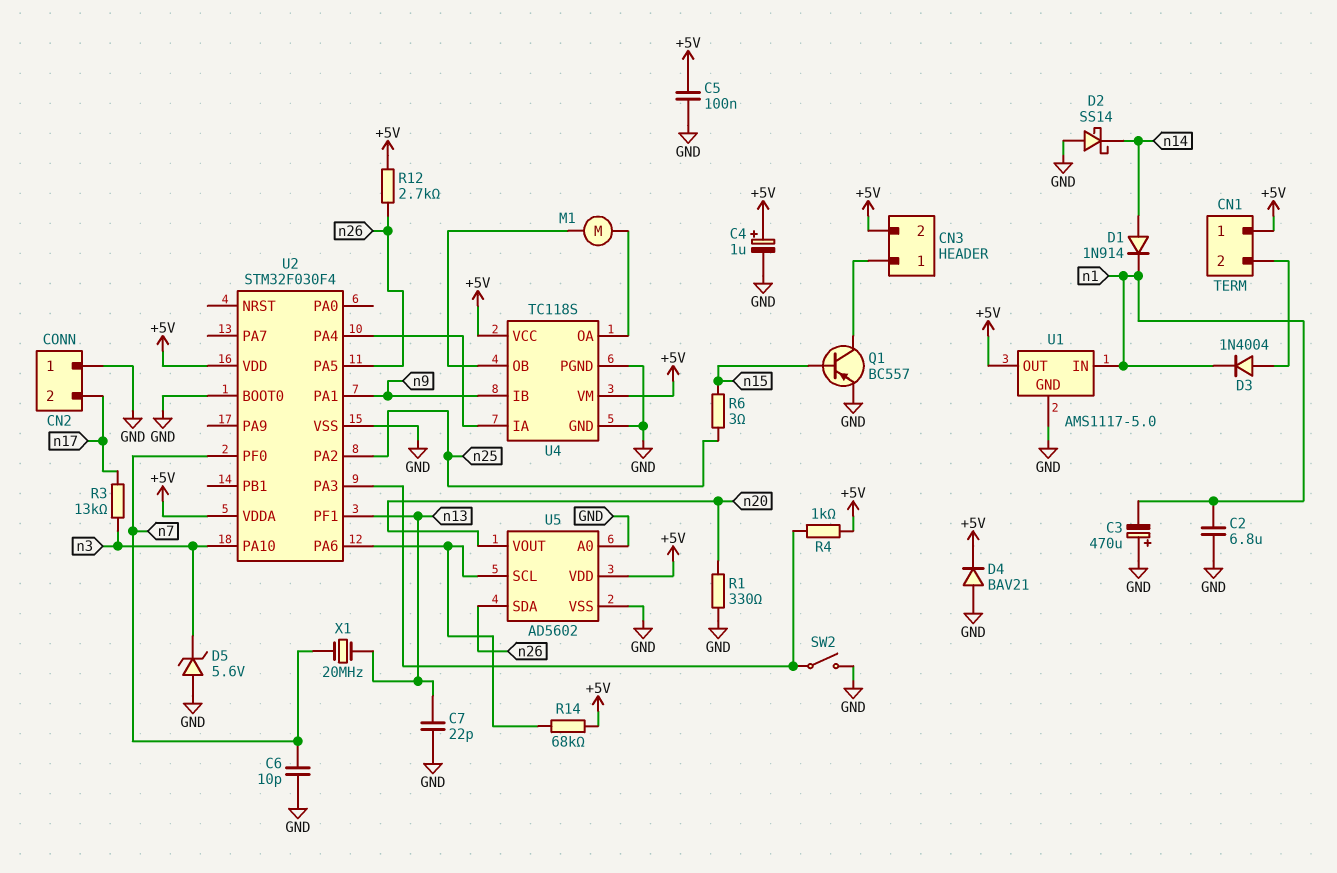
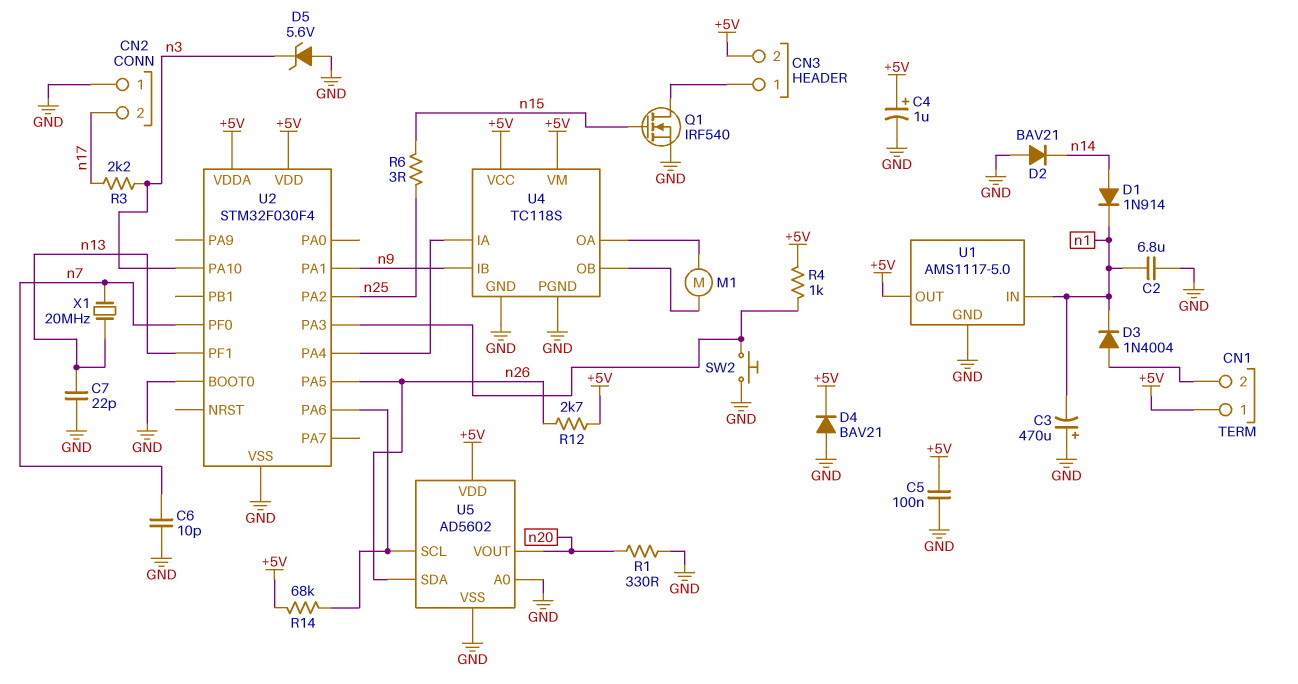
D2: schottky SS14 (A GND, K n14) -> diode BAV21 (A GND, K n14)
Q1: PNP BC557 (B n15, C CN3/1, E GND) -> NMOS IRF540 (G n15, D CN3/1, S GND)
R3: 13k (n3, n17) -> 2.2k (n3, n17)
SW2: switch (GND, U2/PA3) -> button (GND, U2/PA3)

